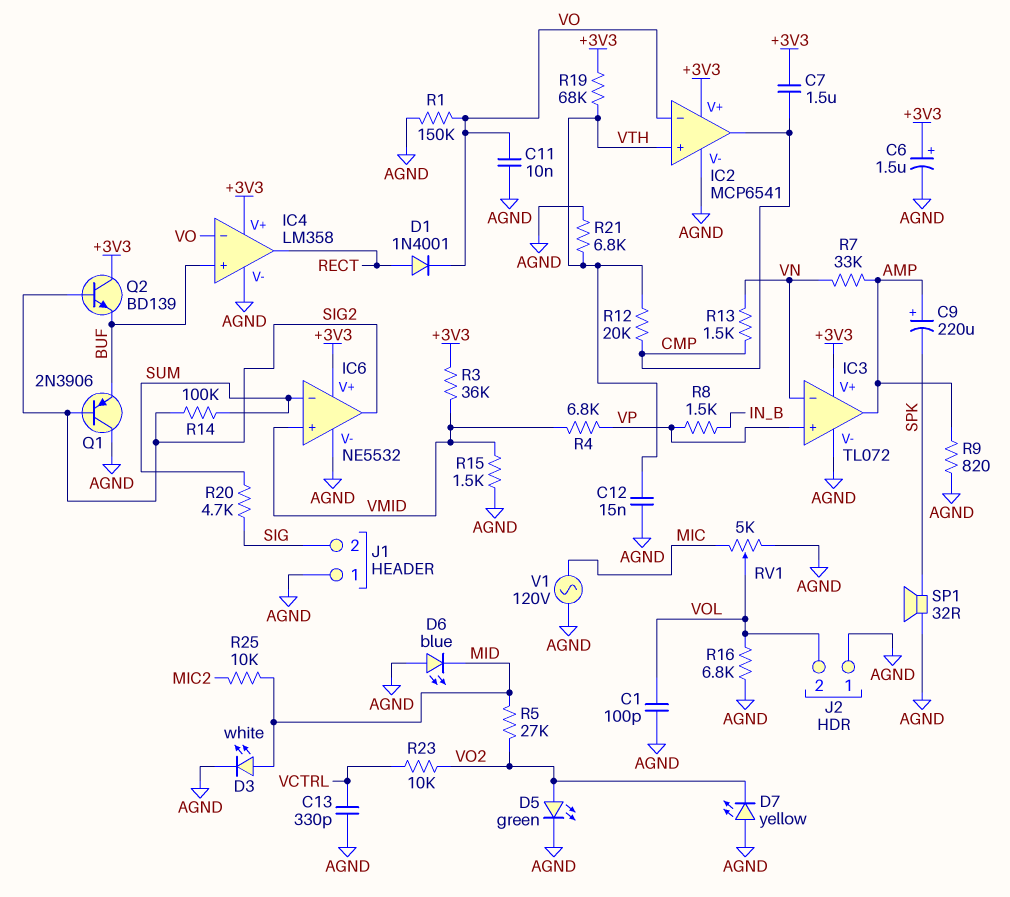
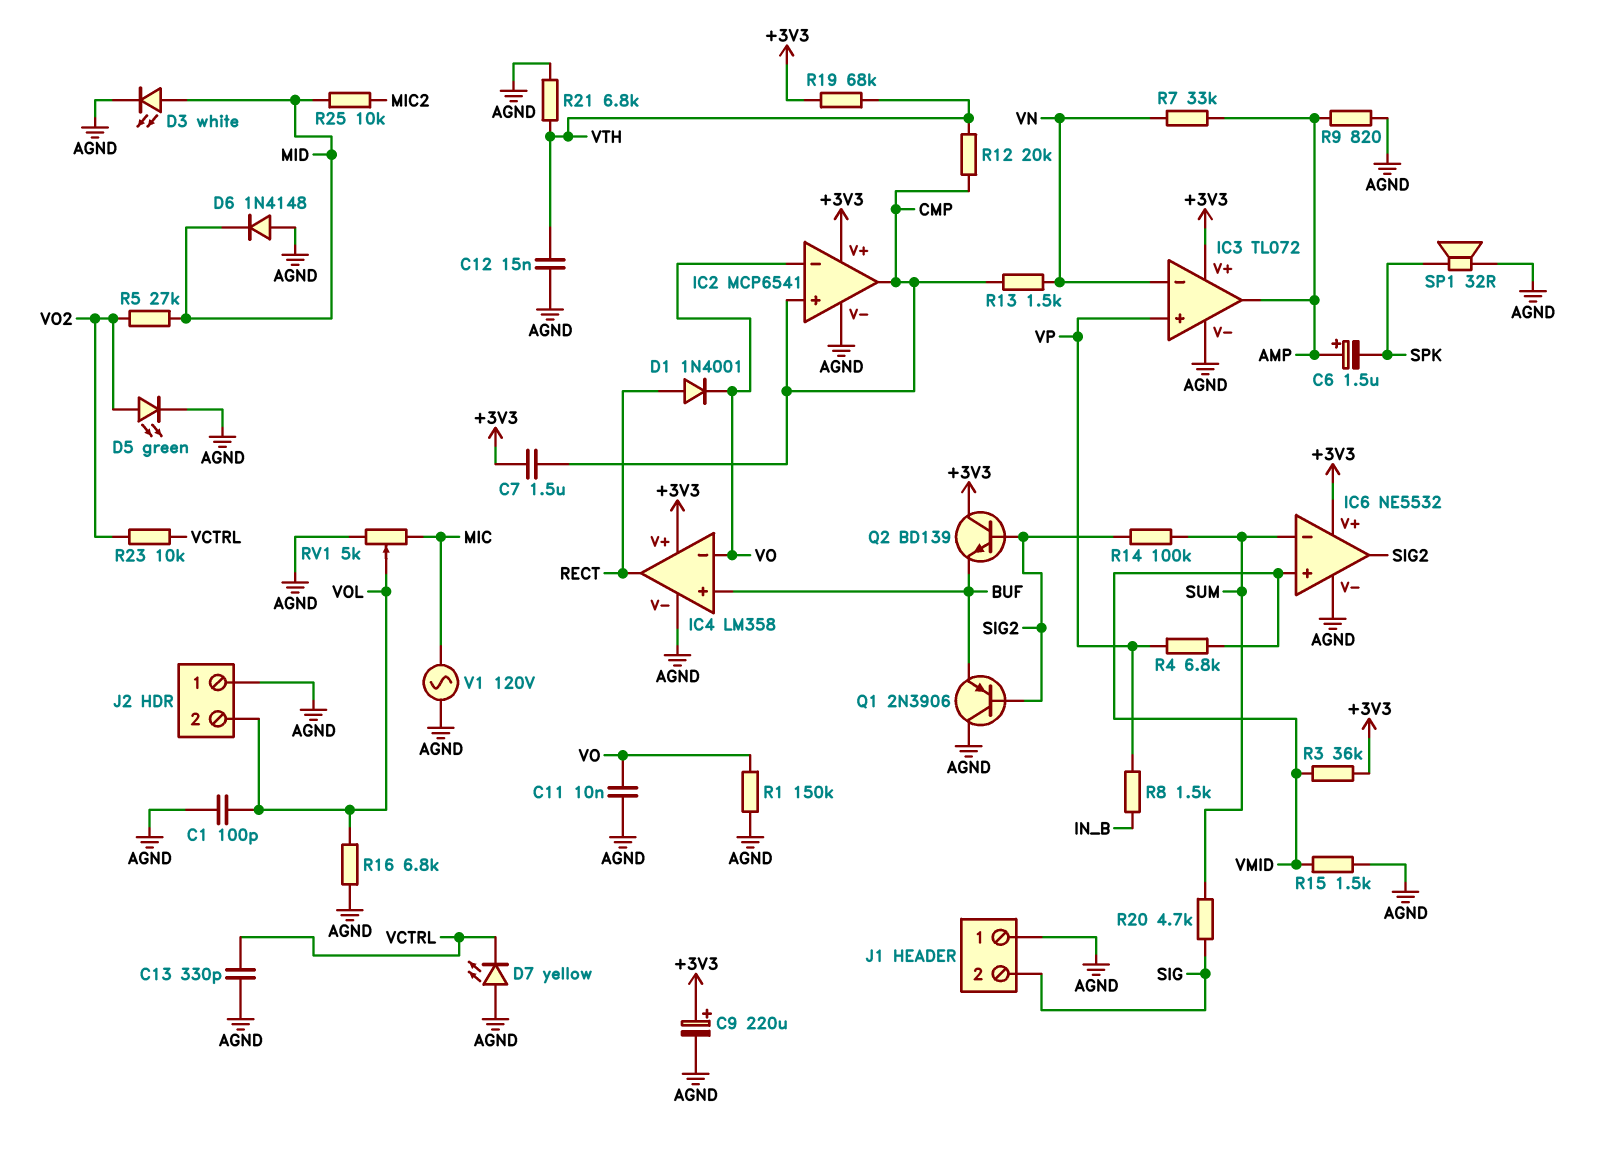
C6: 1.5uF (plus +3V3, minus AGND) -> 1.5uF (plus AMP, minus SPK)
C9: 220uF (plus AMP, minus SPK) -> 220uF (plus +3V3, minus AGND)
D6: LED blue (A AGND, K MID) -> diode 1N4148 (A AGND, K MID)
D7: LED yellow (A AGND, K VO2) -> LED yellow (A AGND, K VCTRL)
IC2 pin in+: VTH -> CMP

